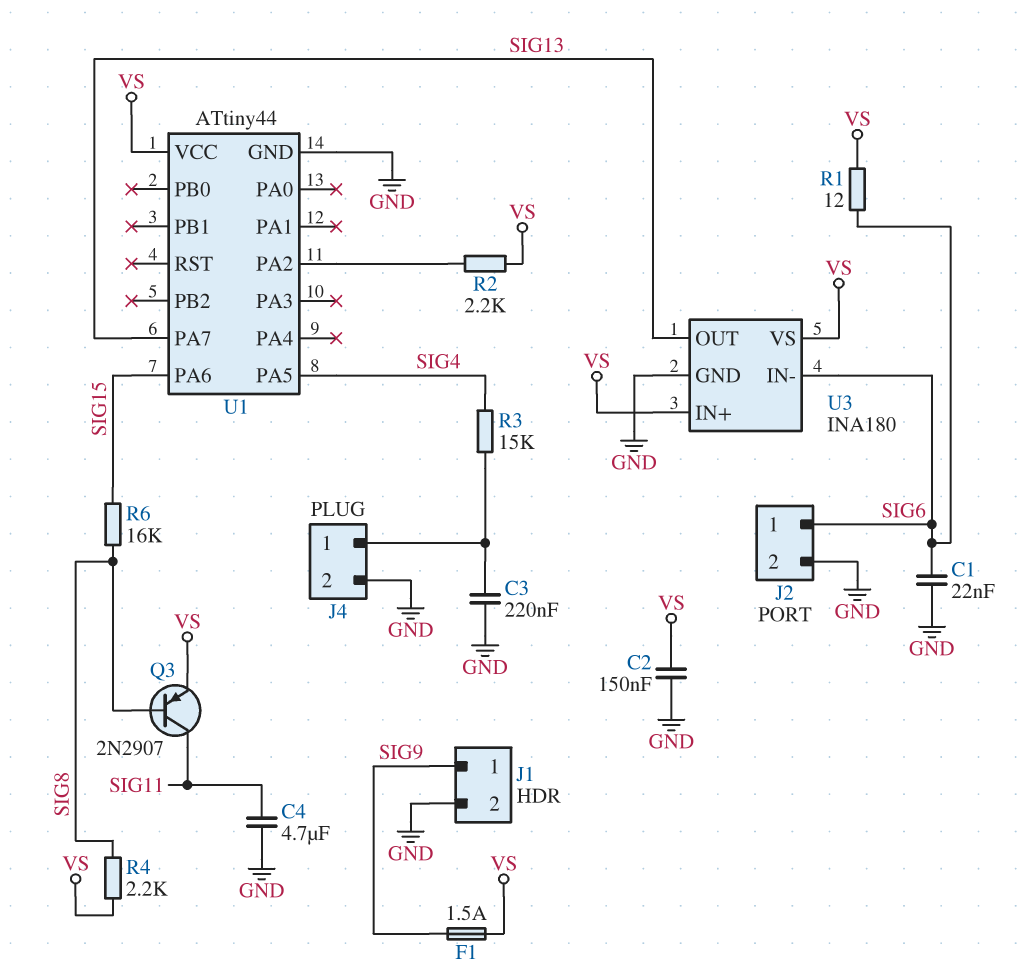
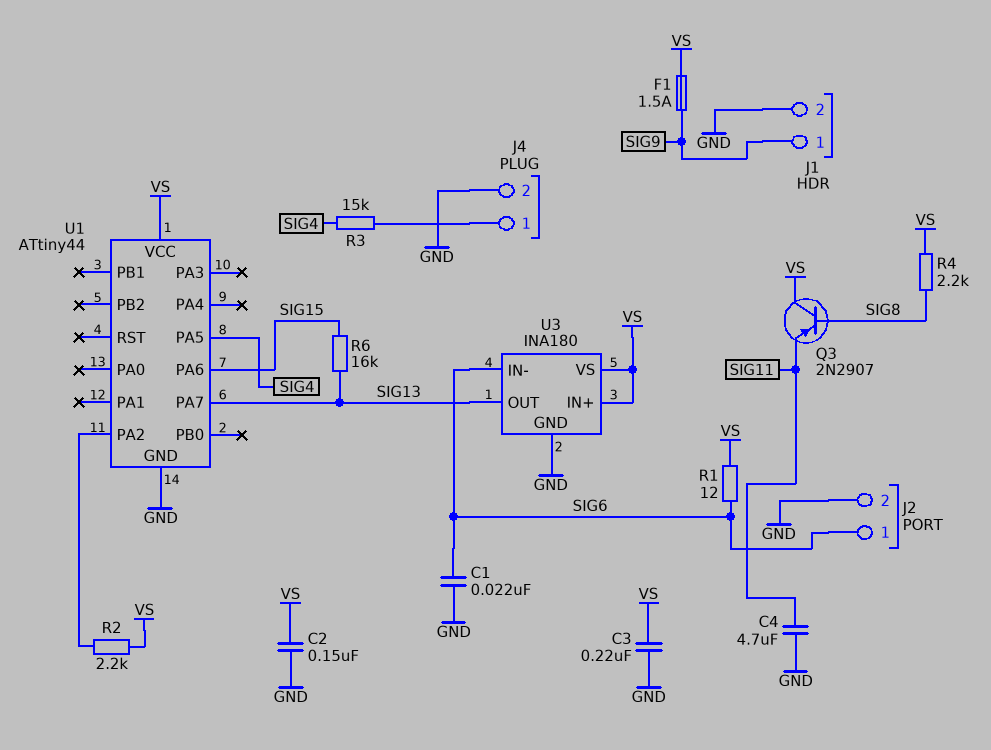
C3: 220nF (GND, J4/1) -> 220nF (GND, VS)
Q3: PNP 2N2907 (B SIG8, C SIG11, E VS) -> PNP 2N2907 (B SIG8, C VS, E SIG11)
R6: 16k (SIG8, SIG15) -> 16k (SIG13, SIG15)

